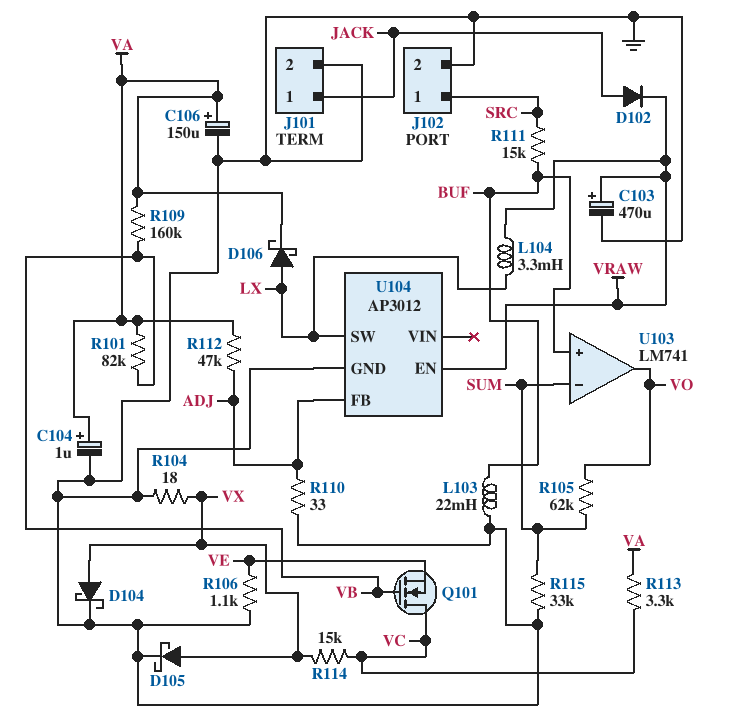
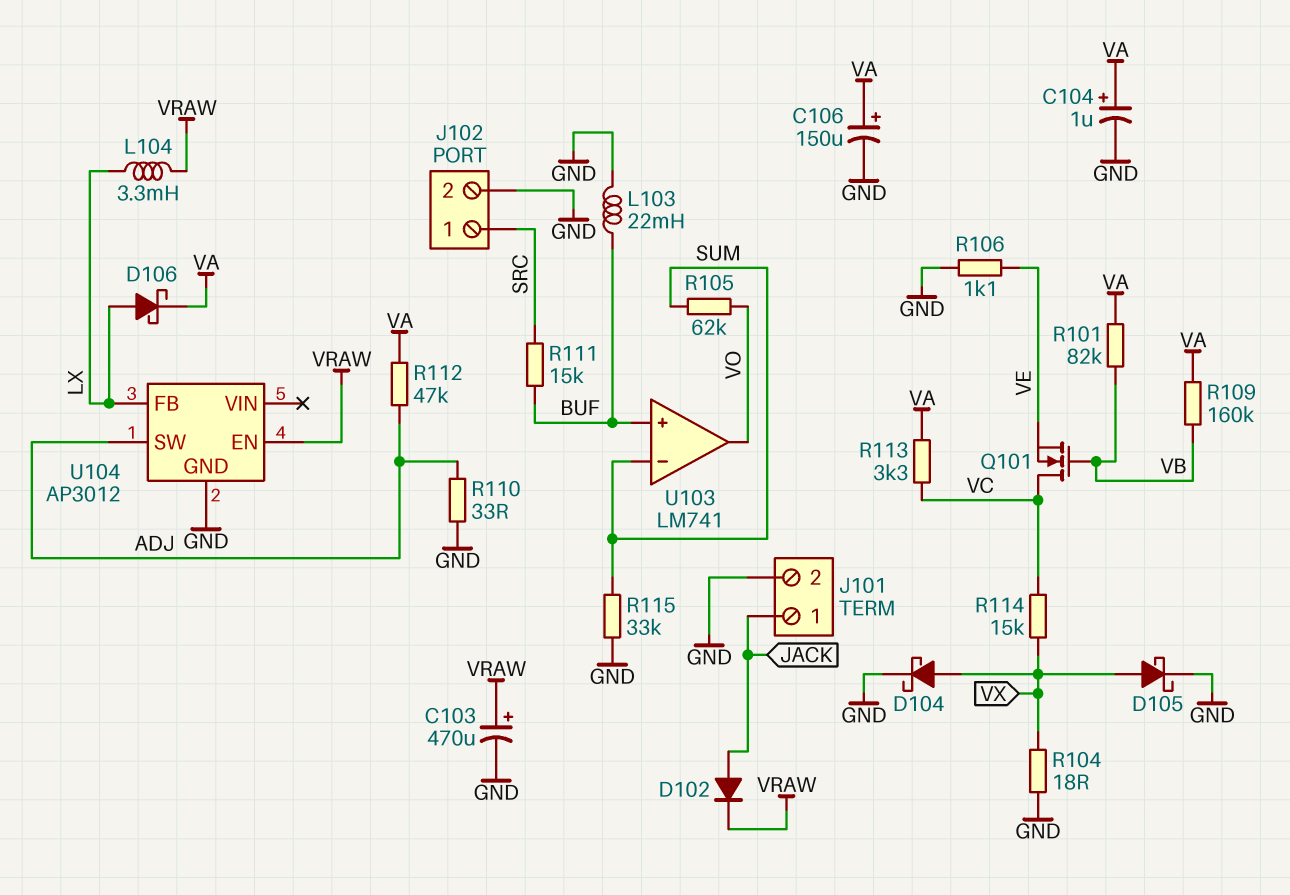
U104 pin FB: ADJ -> LX
U104 pin SW: LX -> ADJ

